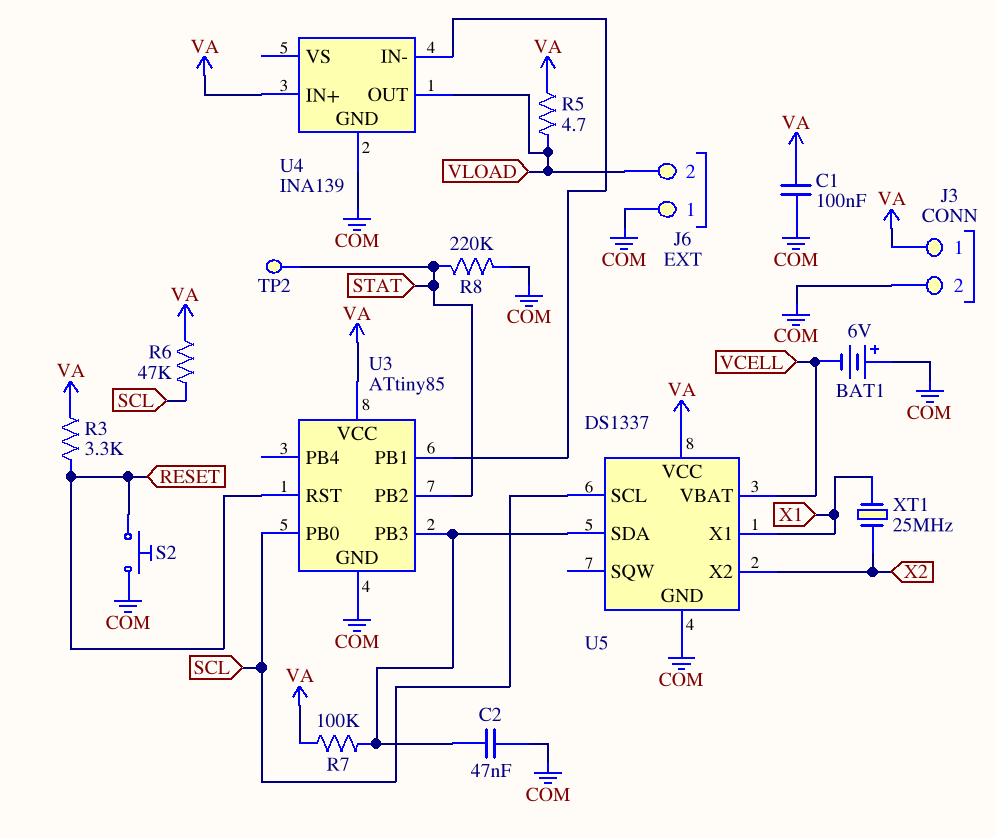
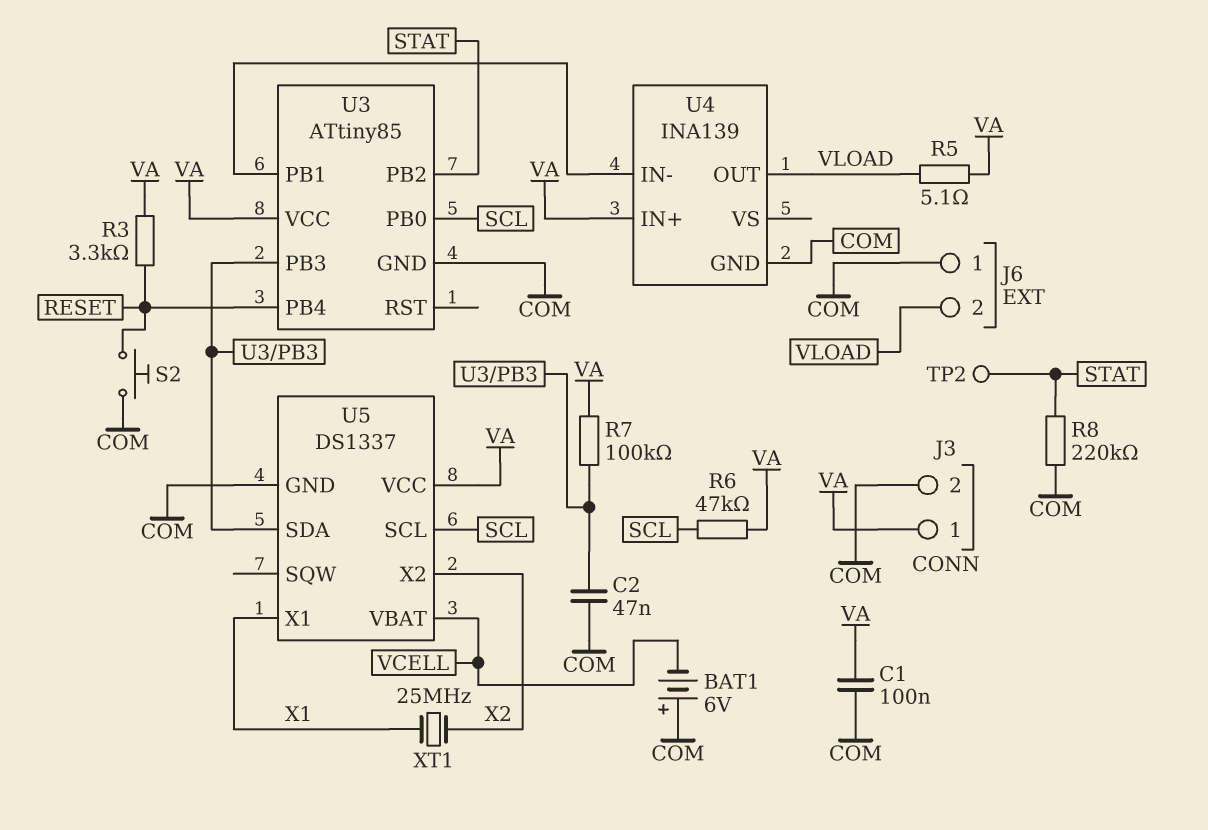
R5: 4.7 (VA, VLOAD) -> 5.1 (VA, VLOAD)
U3 pin PB4: none -> RESET
U3 pin RST: RESET -> none

